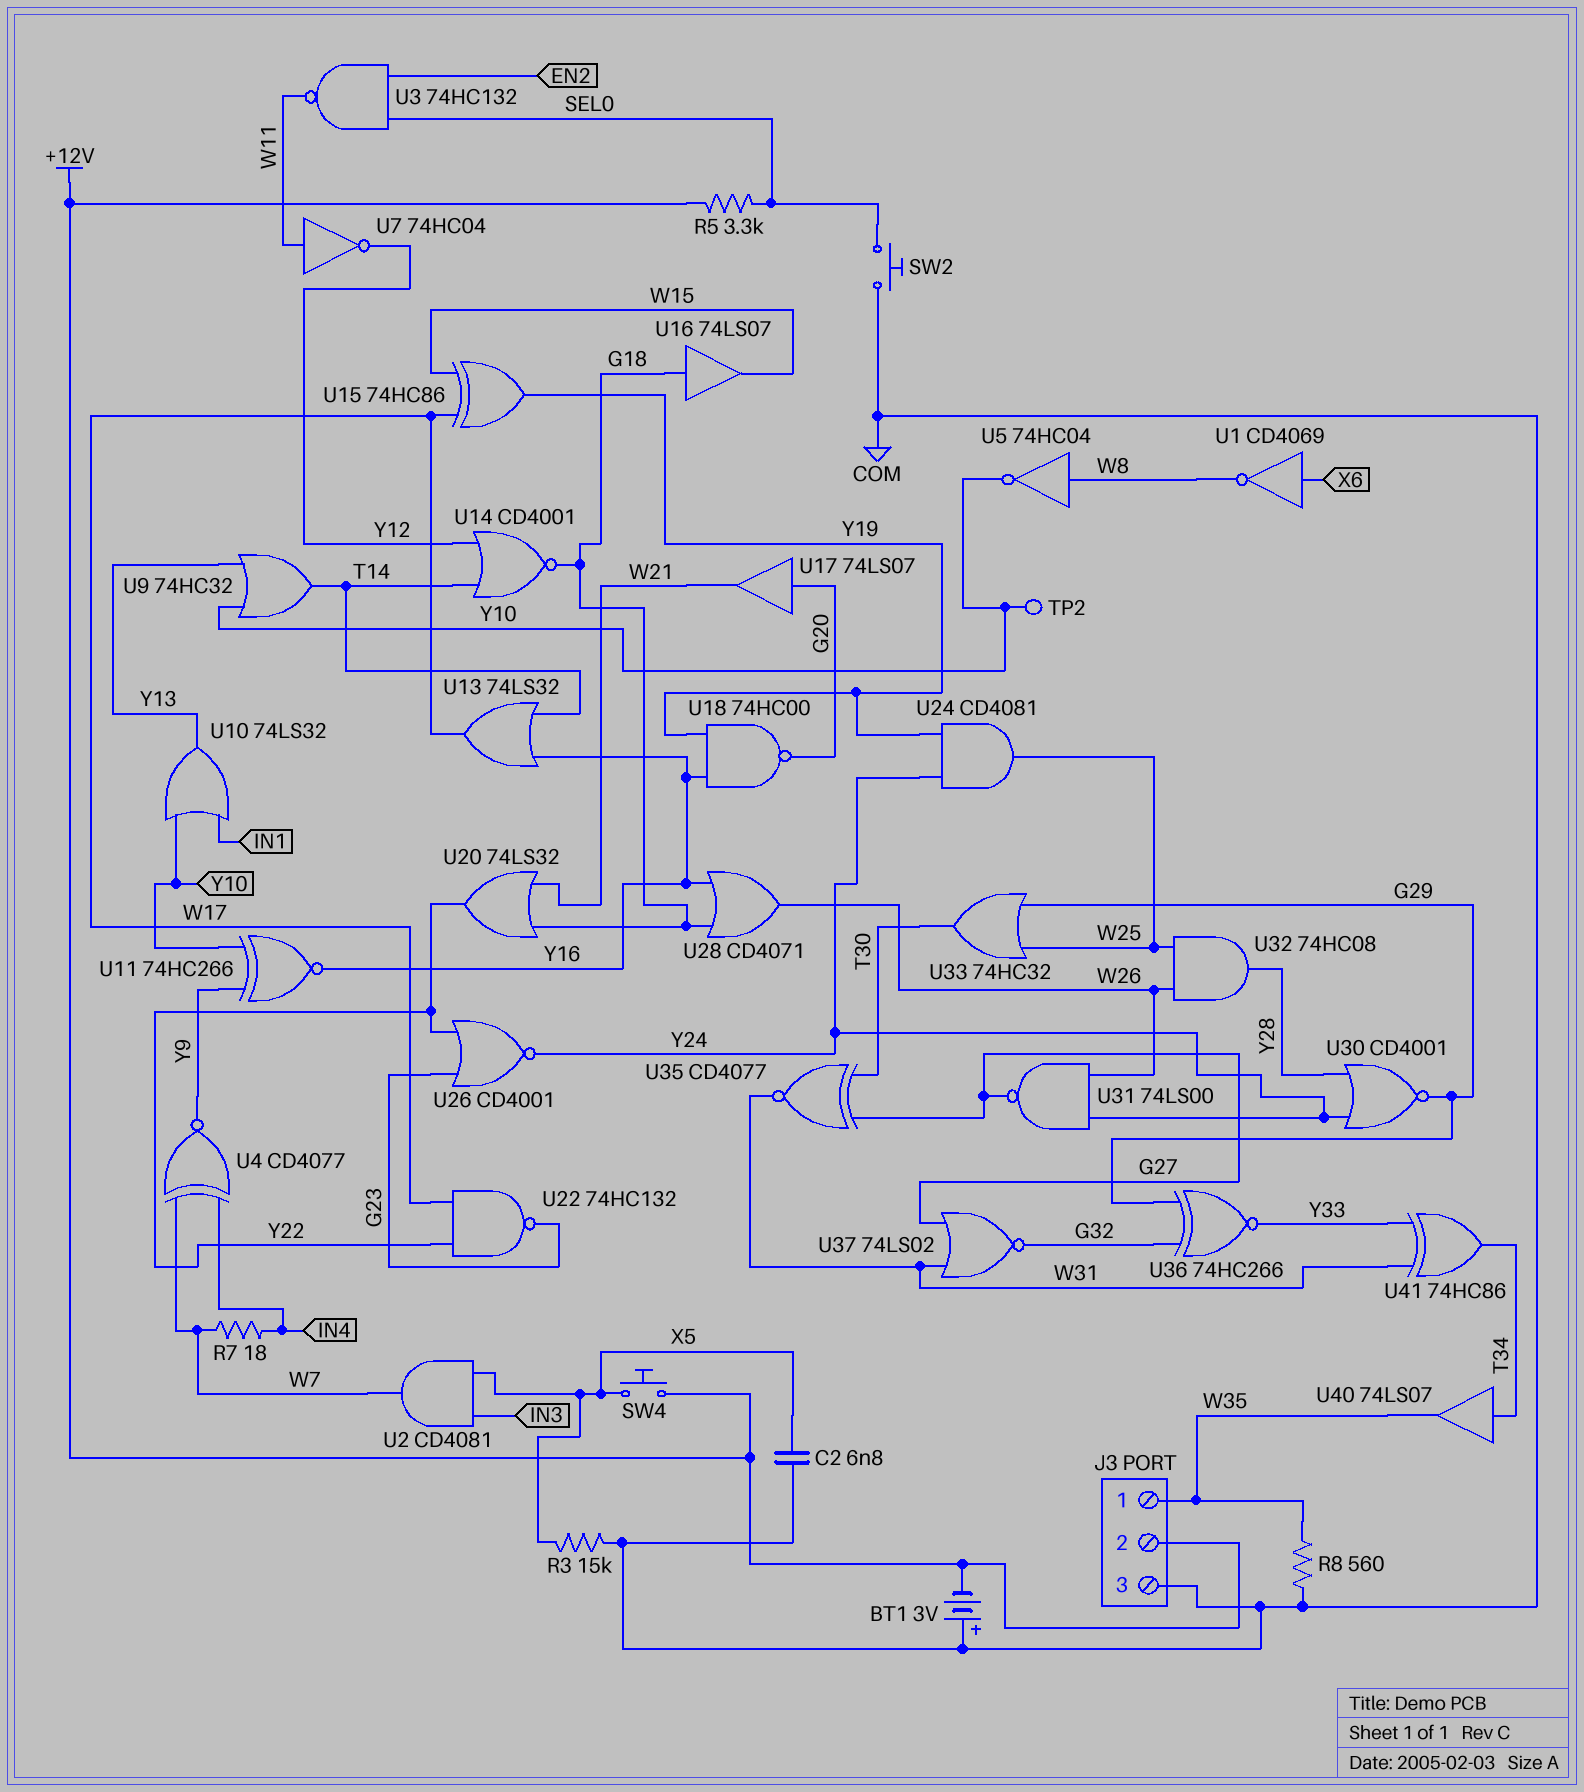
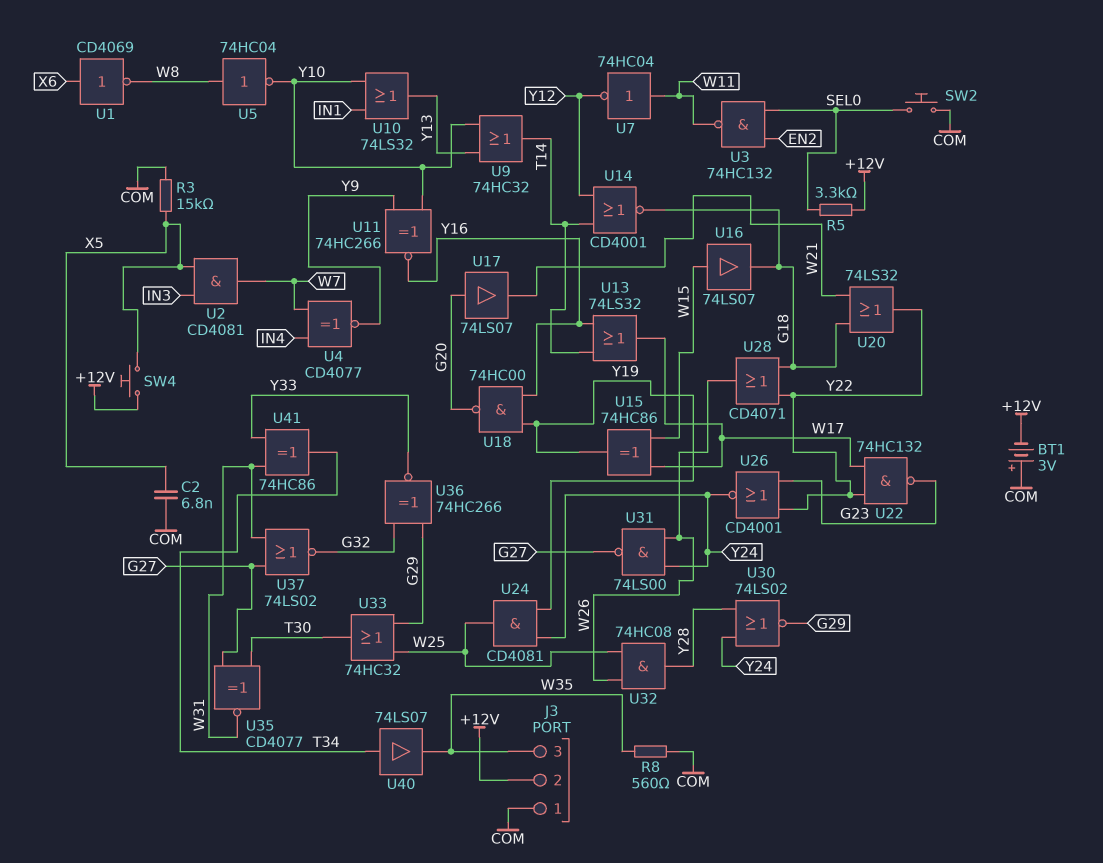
J3 pin 1: W35 -> COM
J3 pin 3: COM -> W35
R7: 18 (IN4, W7) -> none
TP2: test point (Y10) -> none
U16: buffer 74LS07 (in G18, out W15) -> buffer 74LS07 (in W15, out G18)
U28: OR CD4071 (in G18, in Y16, out W26) -> OR CD4071 (in G18, in Y22, out W26)
U30: NOR CD4001 (in Y24, in Y28, out G29) -> NOR 74LS02 (in Y24, in Y28, out G29)

